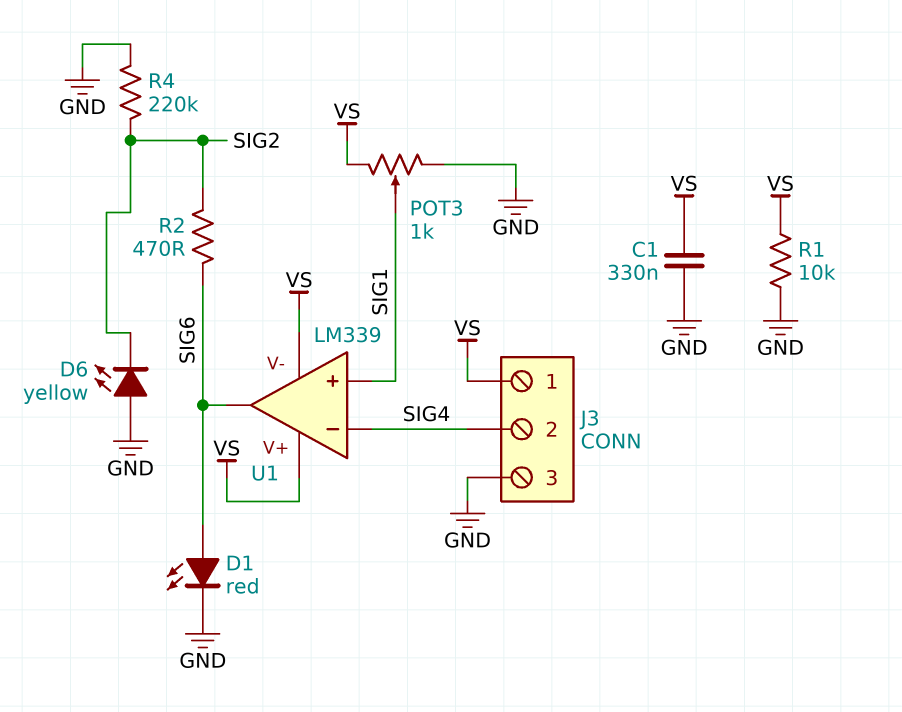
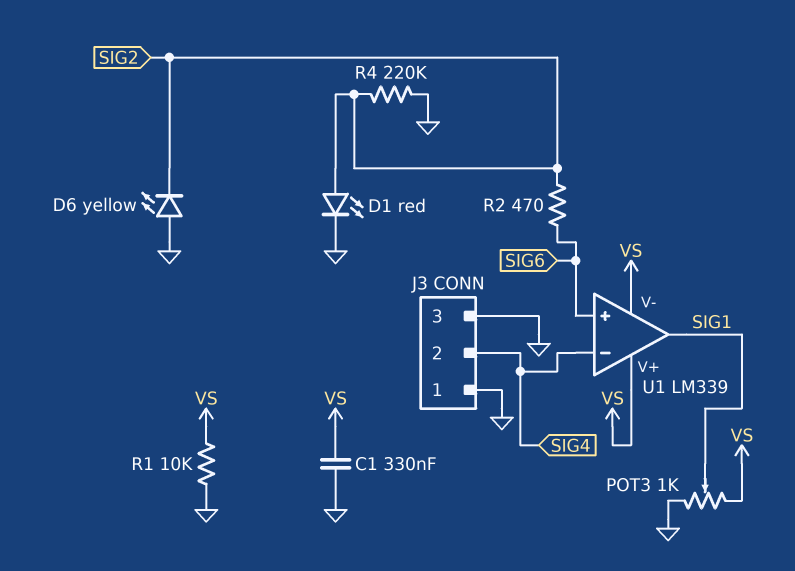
D1: LED red (A SIG6, K GND) -> LED red (A SIG2, K GND)
J3 pin 1: VS -> GND
U1 pin in+: SIG1 -> SIG6
U1 pin out: SIG6 -> SIG1

